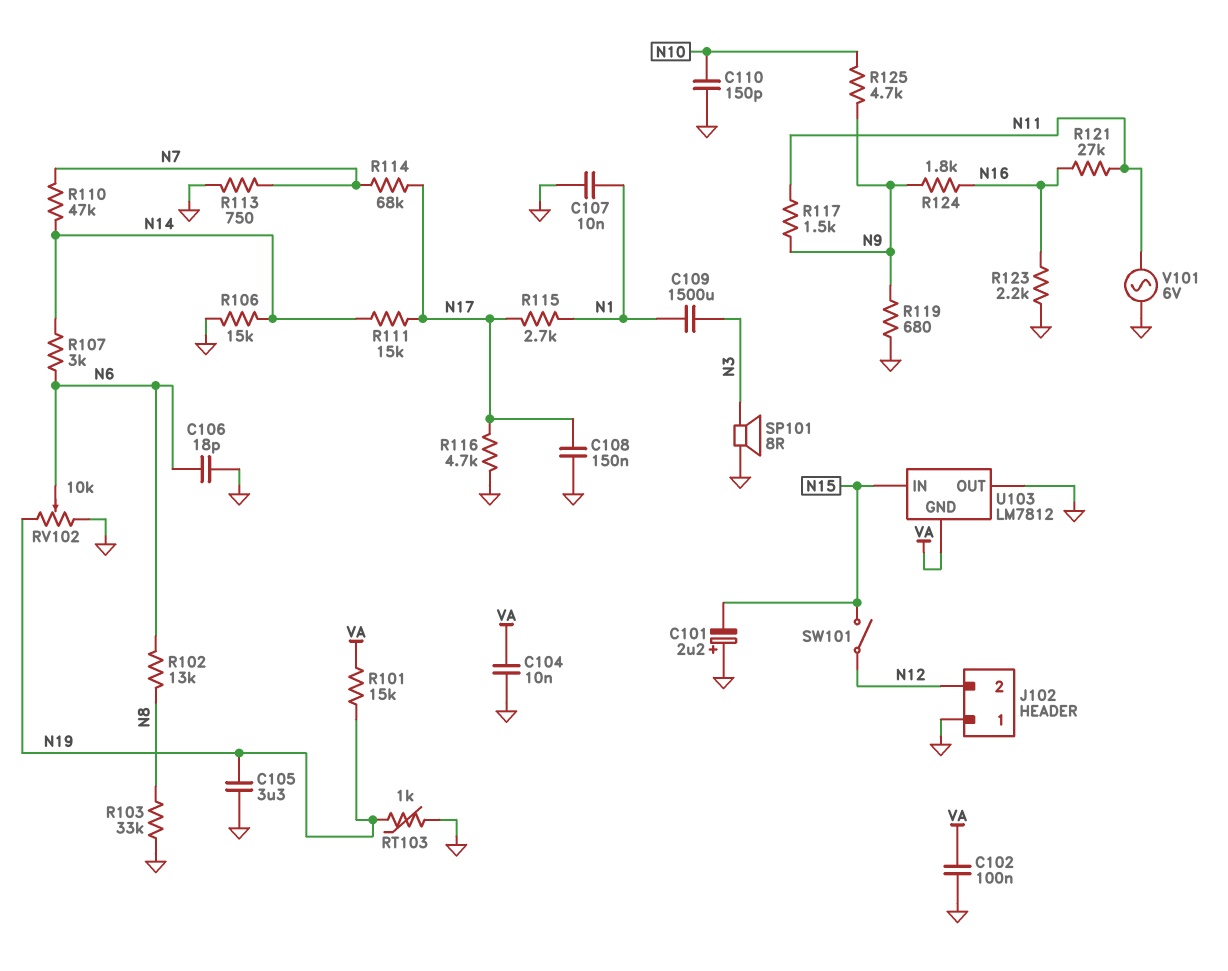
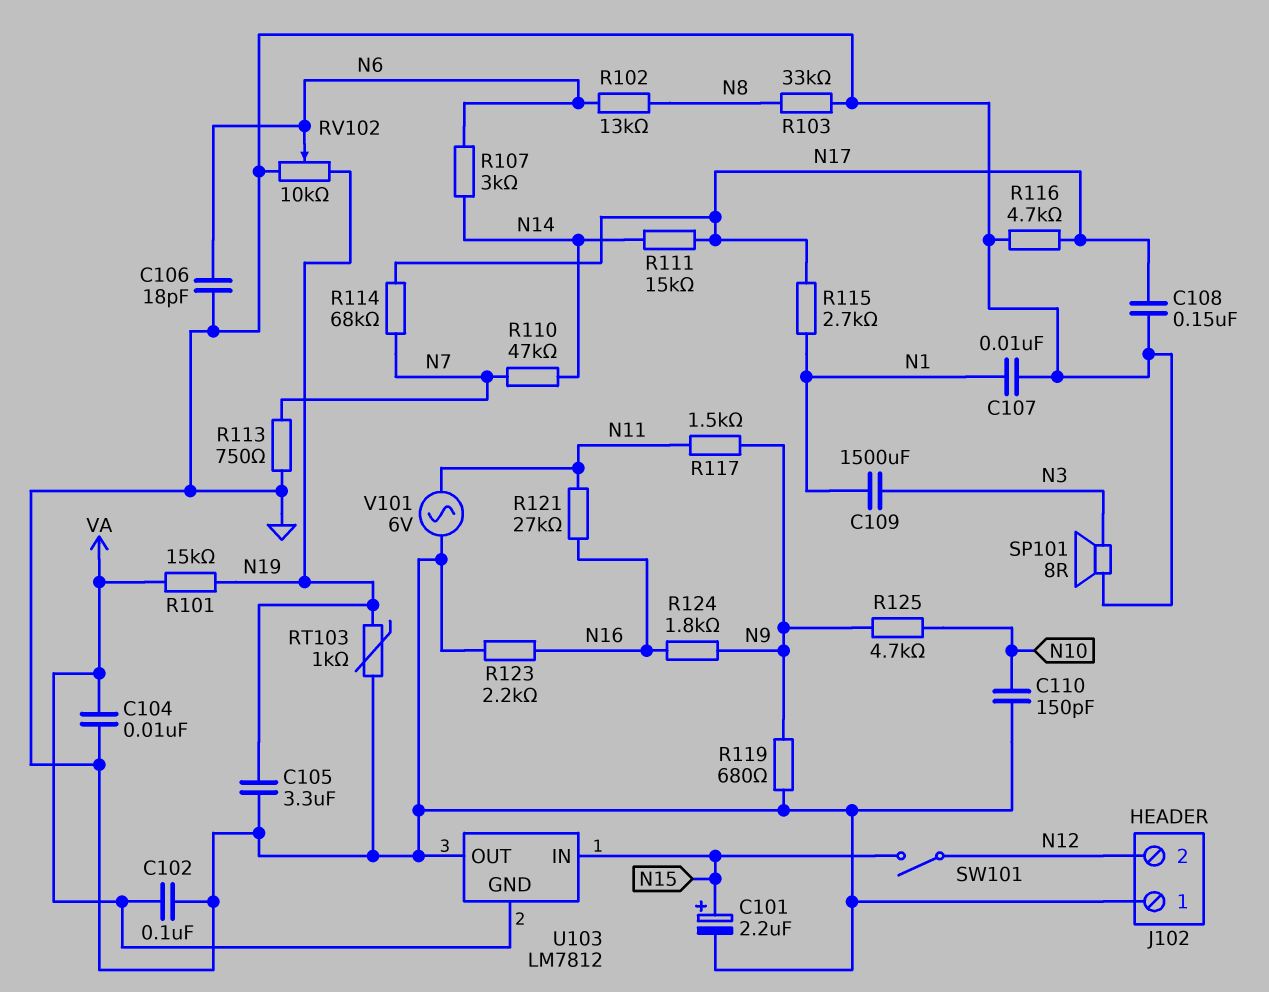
C101: 2.2uF (plus GND, minus N15) -> 2.2uF (plus N15, minus GND)
R106: 15k (GND, N14) -> none

